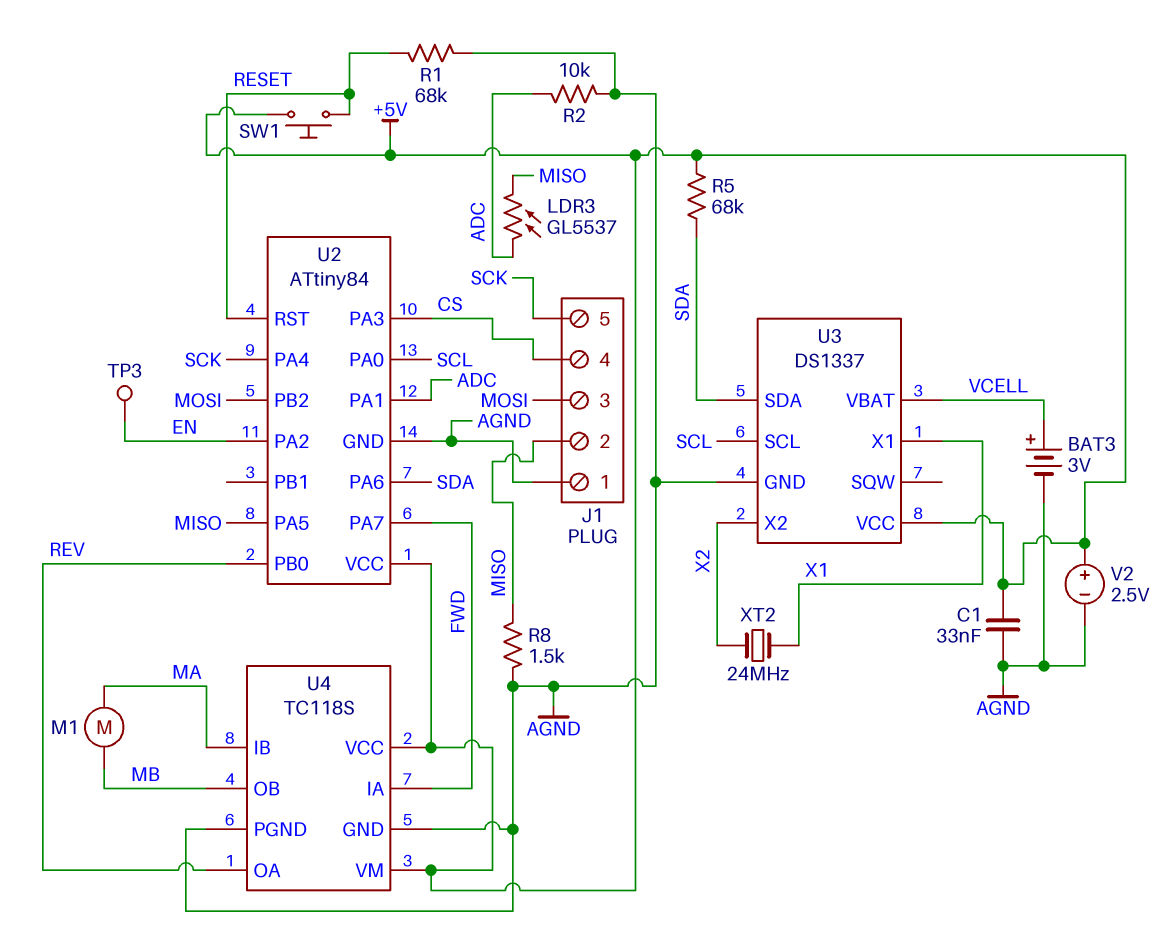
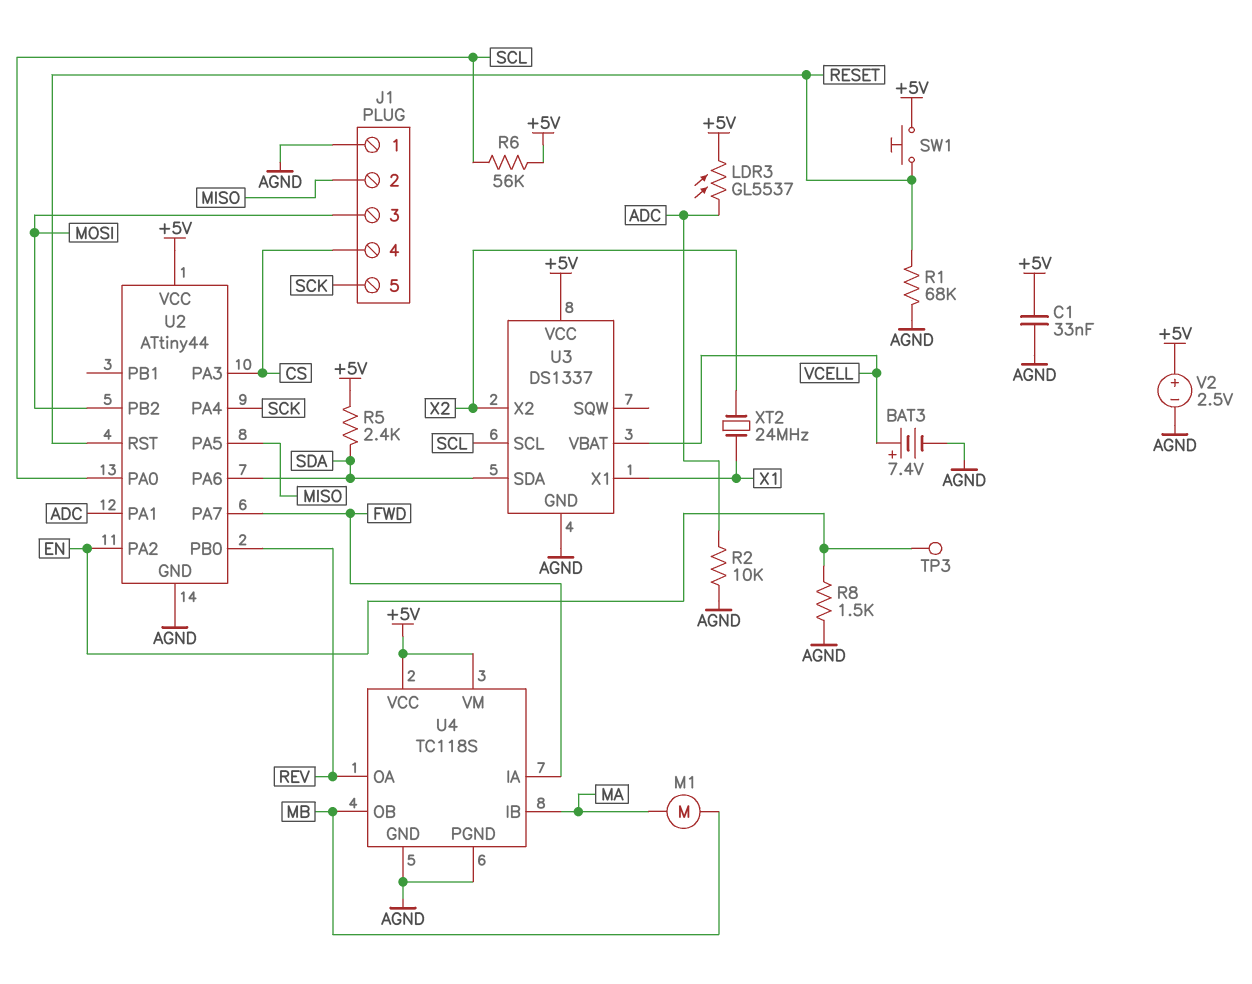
BAT3: 3V (plus VCELL, minus AGND) -> 7.4V (plus VCELL, minus AGND)
LDR3: GL5537 (ADC, MISO) -> GL5537 (+5V, ADC)
R5: 68k (+5V, SDA) -> 2.4k (+5V, SDA)
R6: none -> 56k (+5V, SCL)
R8: 1.5k (AGND, MISO) -> 1.5k (AGND, EN)
U2: ATtiny84 -> ATtiny44

